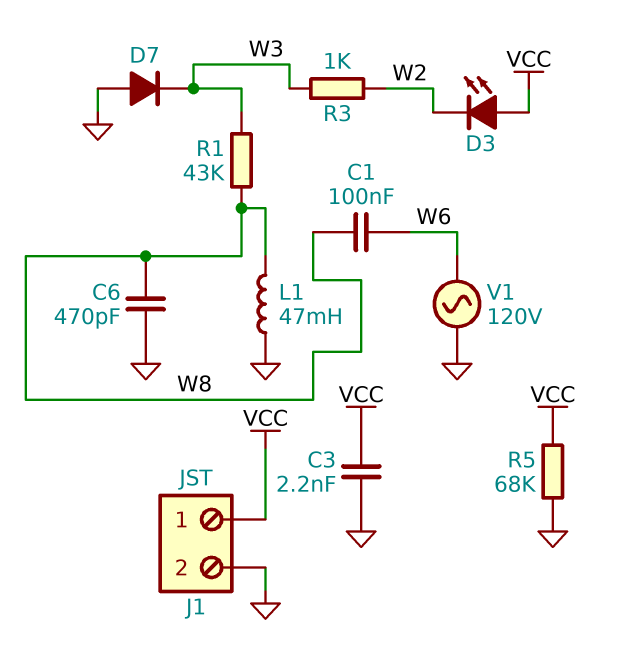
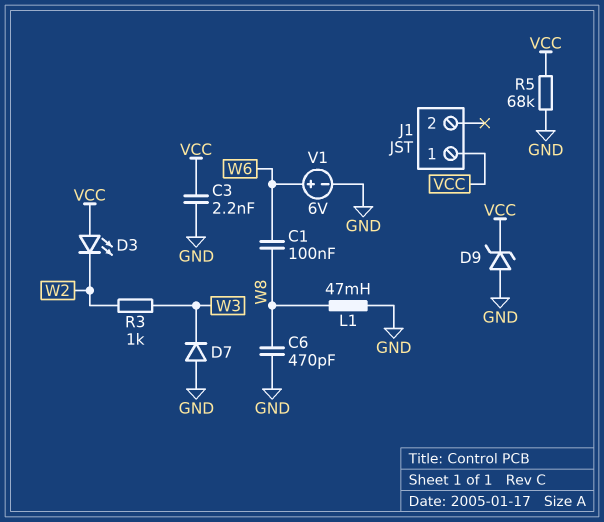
D9: none -> zener (A GND, K VCC)
J1 pin 2: GND -> none
R1: 43k (W3, W8) -> none
V1: AC 120V (GND, W6) -> 6V (plus W6, minus GND)

